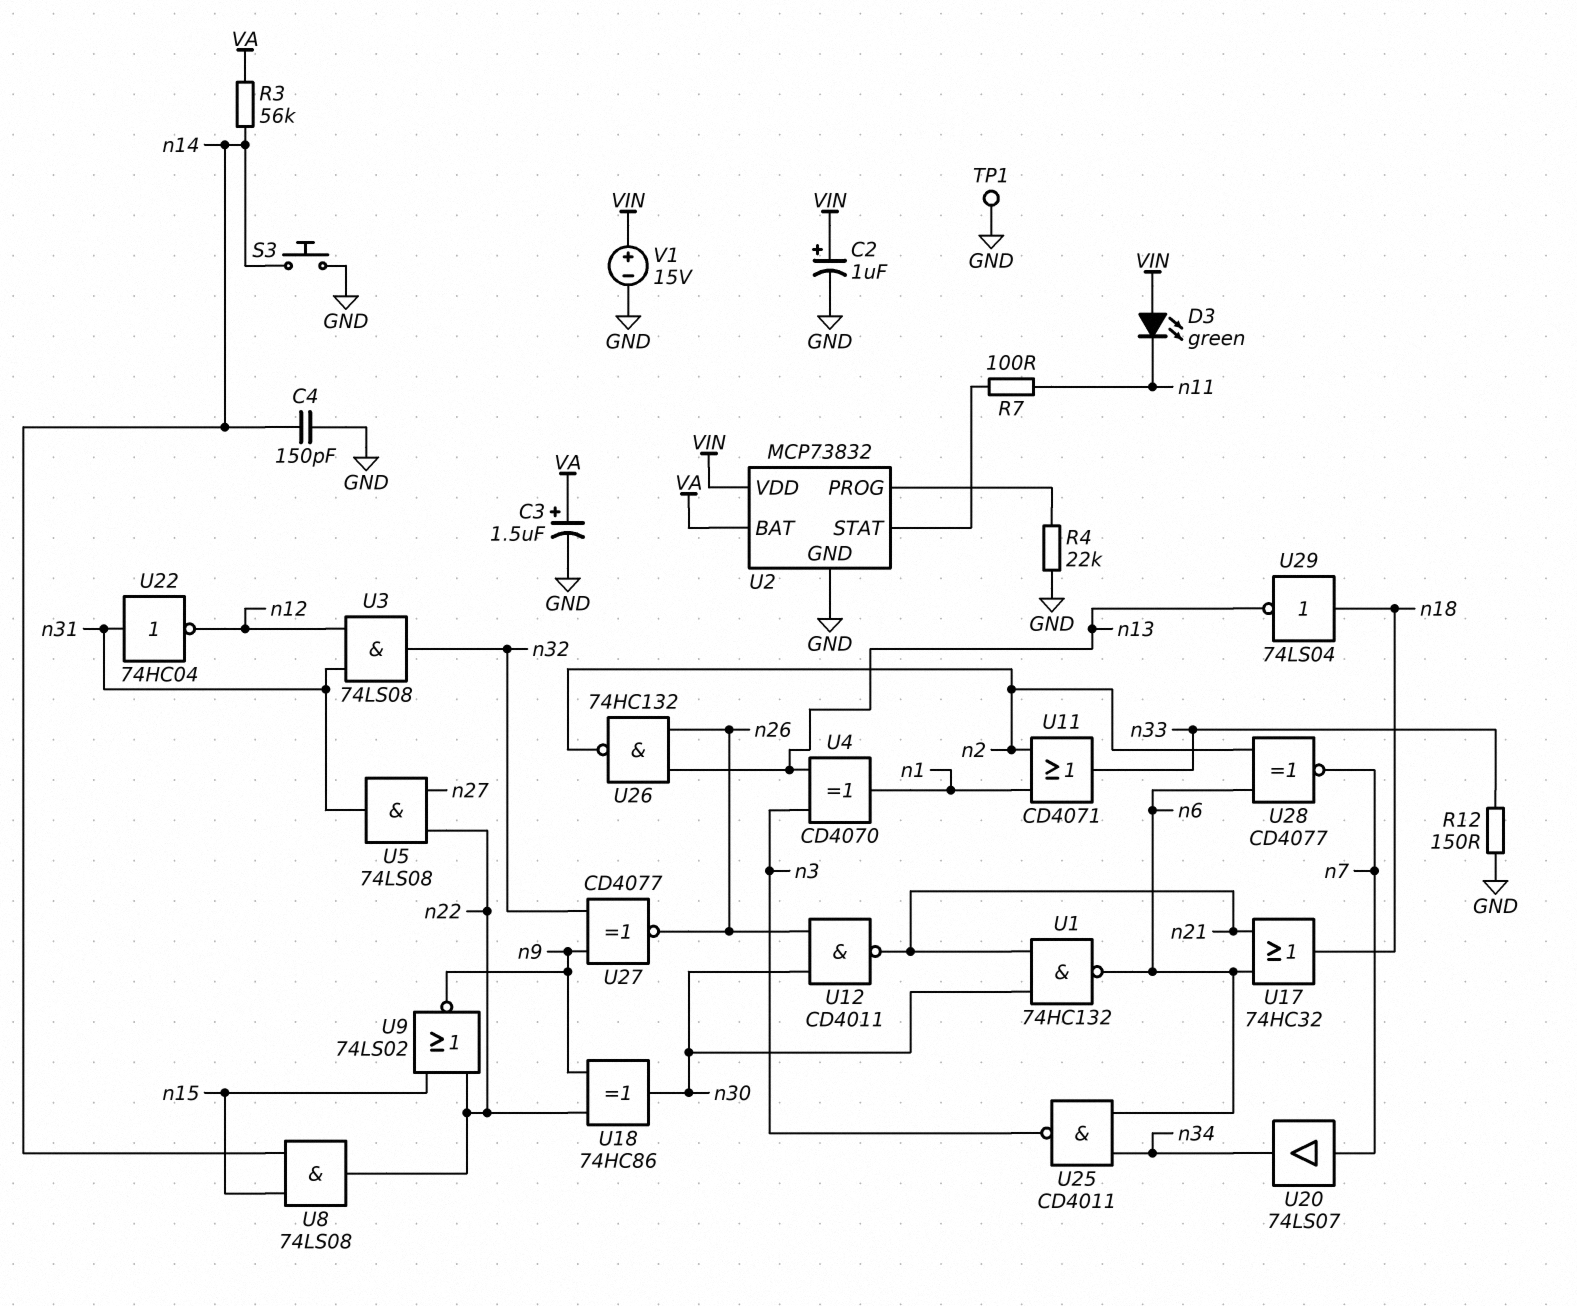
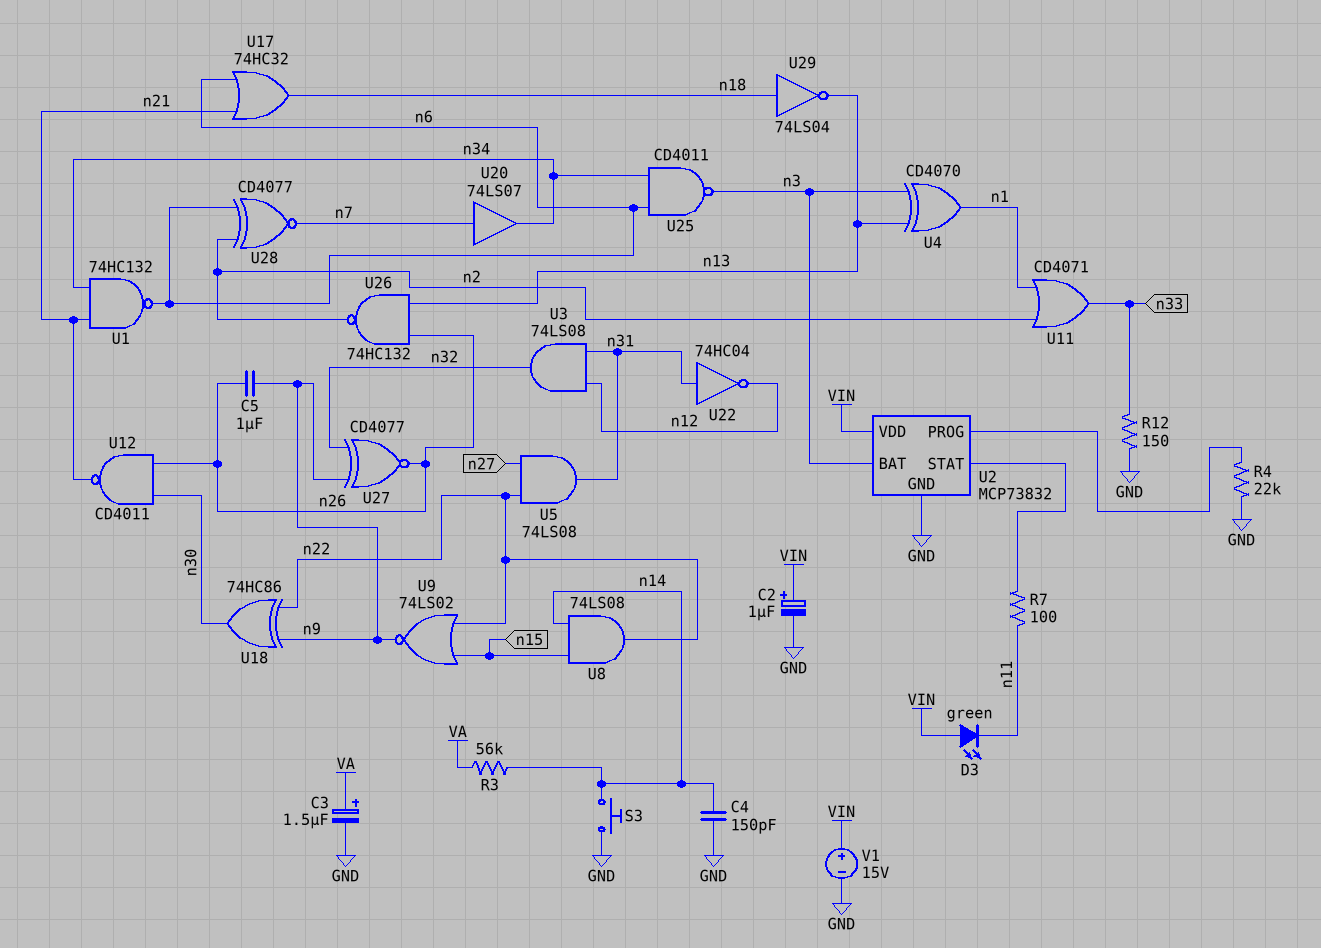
C5: none -> 1uF (n9, n26)
TP1: test point (GND) -> none
U1: NAND 74HC132 (in n21, in n30, out n6) -> NAND 74HC132 (in n21, in n34, out n6)
U2 pin BAT: VA -> n3

